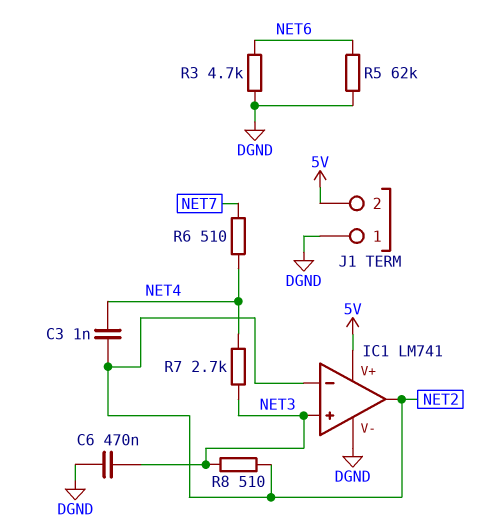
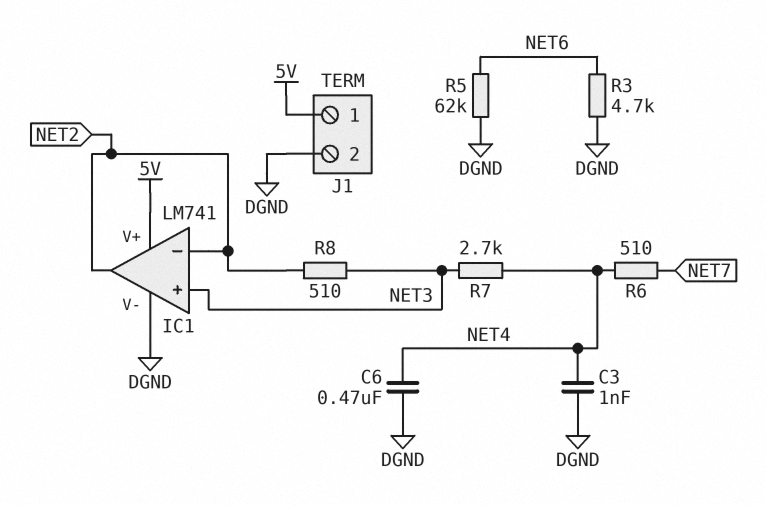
C3: 1nF (NET2, NET4) -> 1nF (DGND, NET4)
C6: 470nF (DGND, NET3) -> 470nF (DGND, NET4)
J1 pin 1: DGND -> 5V
J1 pin 2: 5V -> DGND

